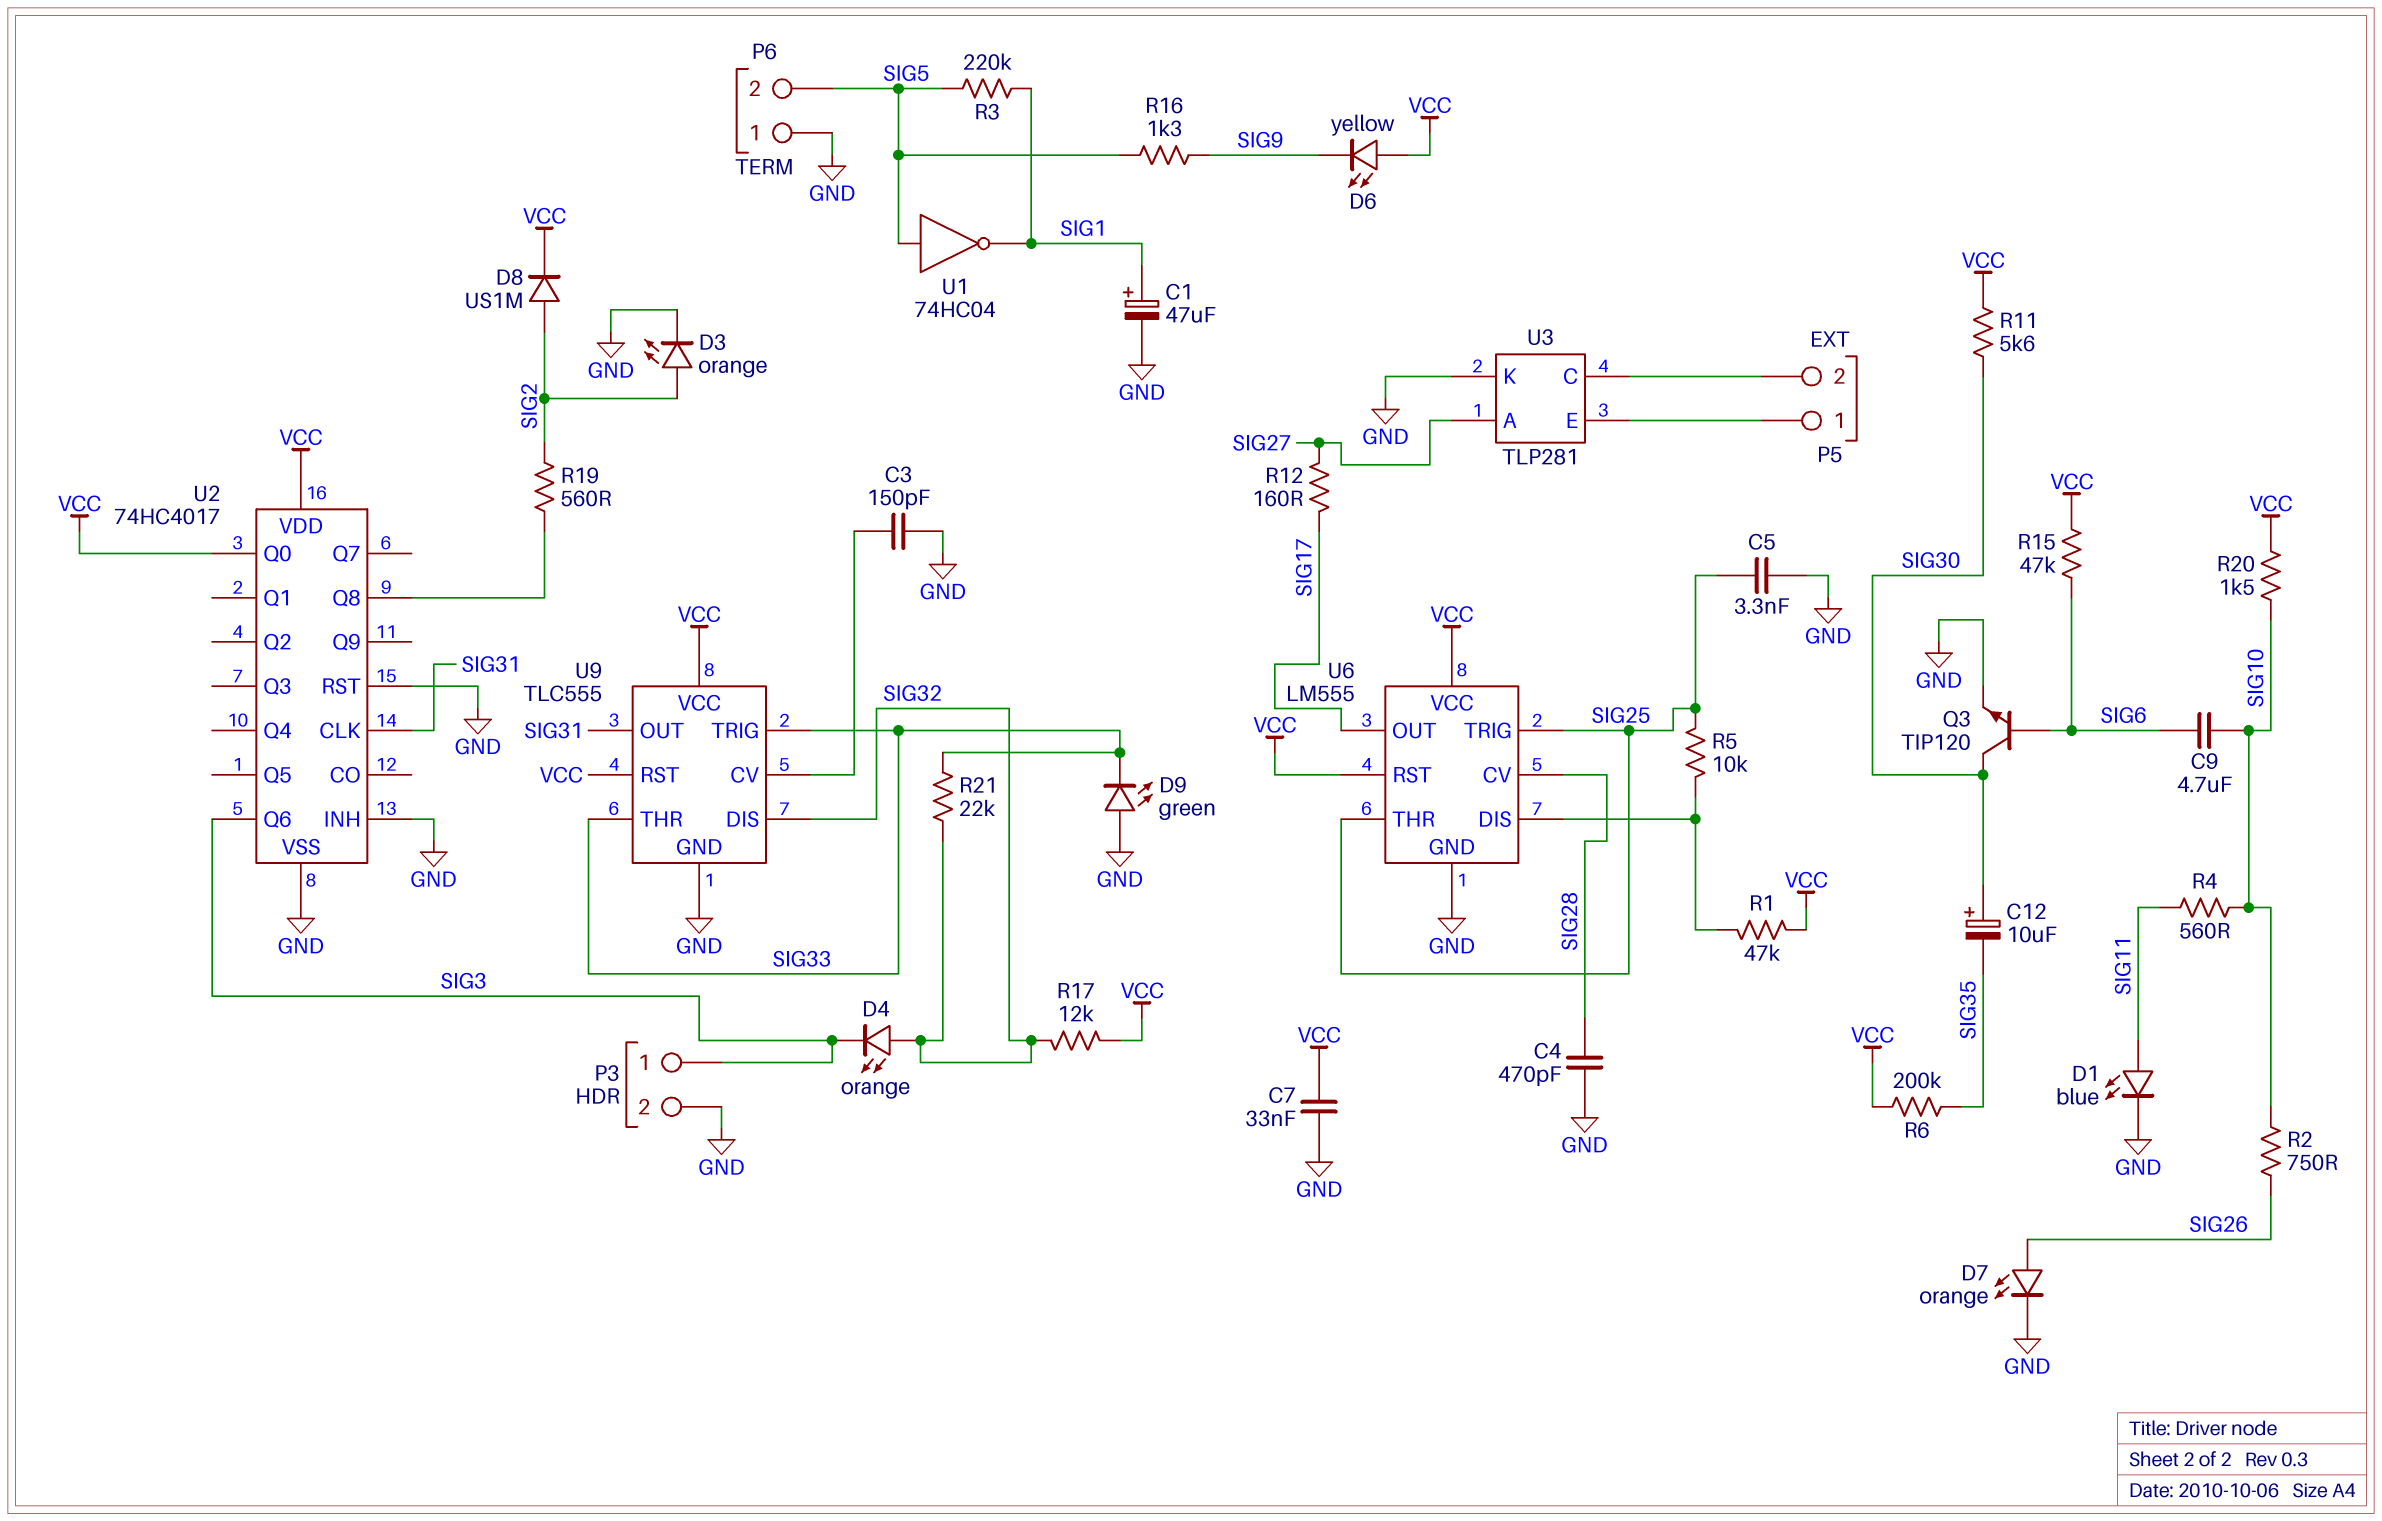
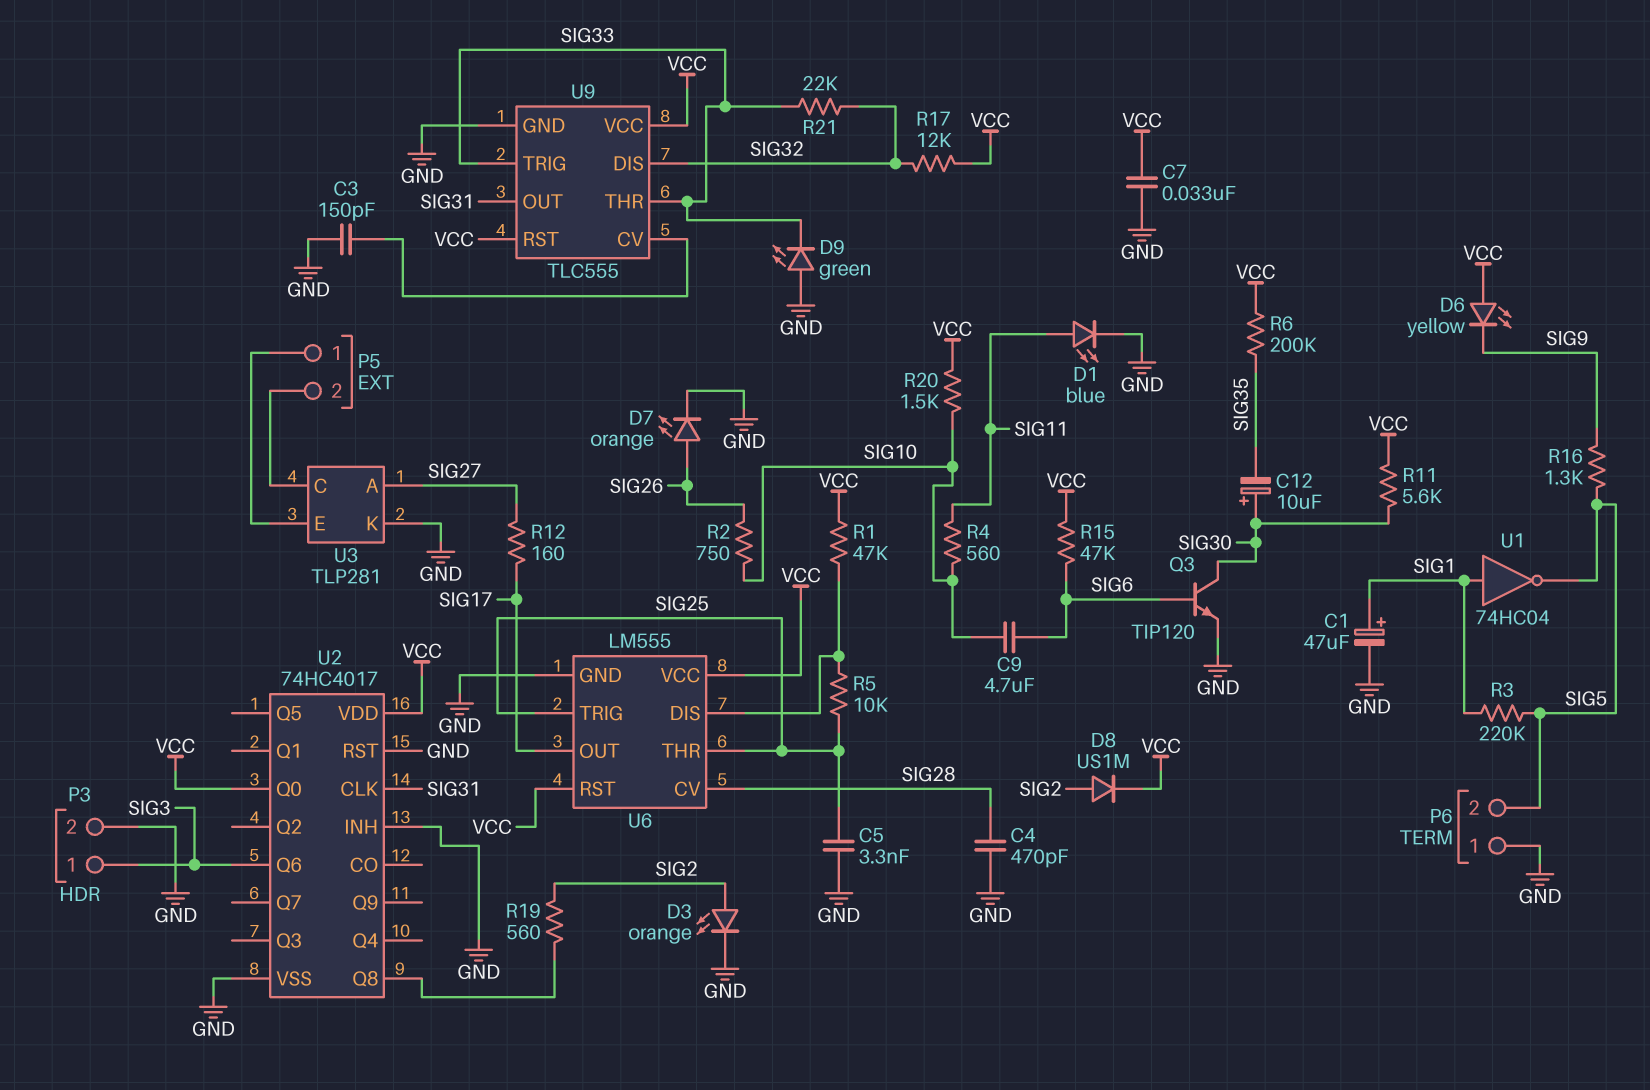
D4: LED orange (A SIG32, K SIG3) -> none
U1: NOT 74HC04 (in SIG5, out SIG1) -> NOT 74HC04 (in SIG1, out SIG5)

